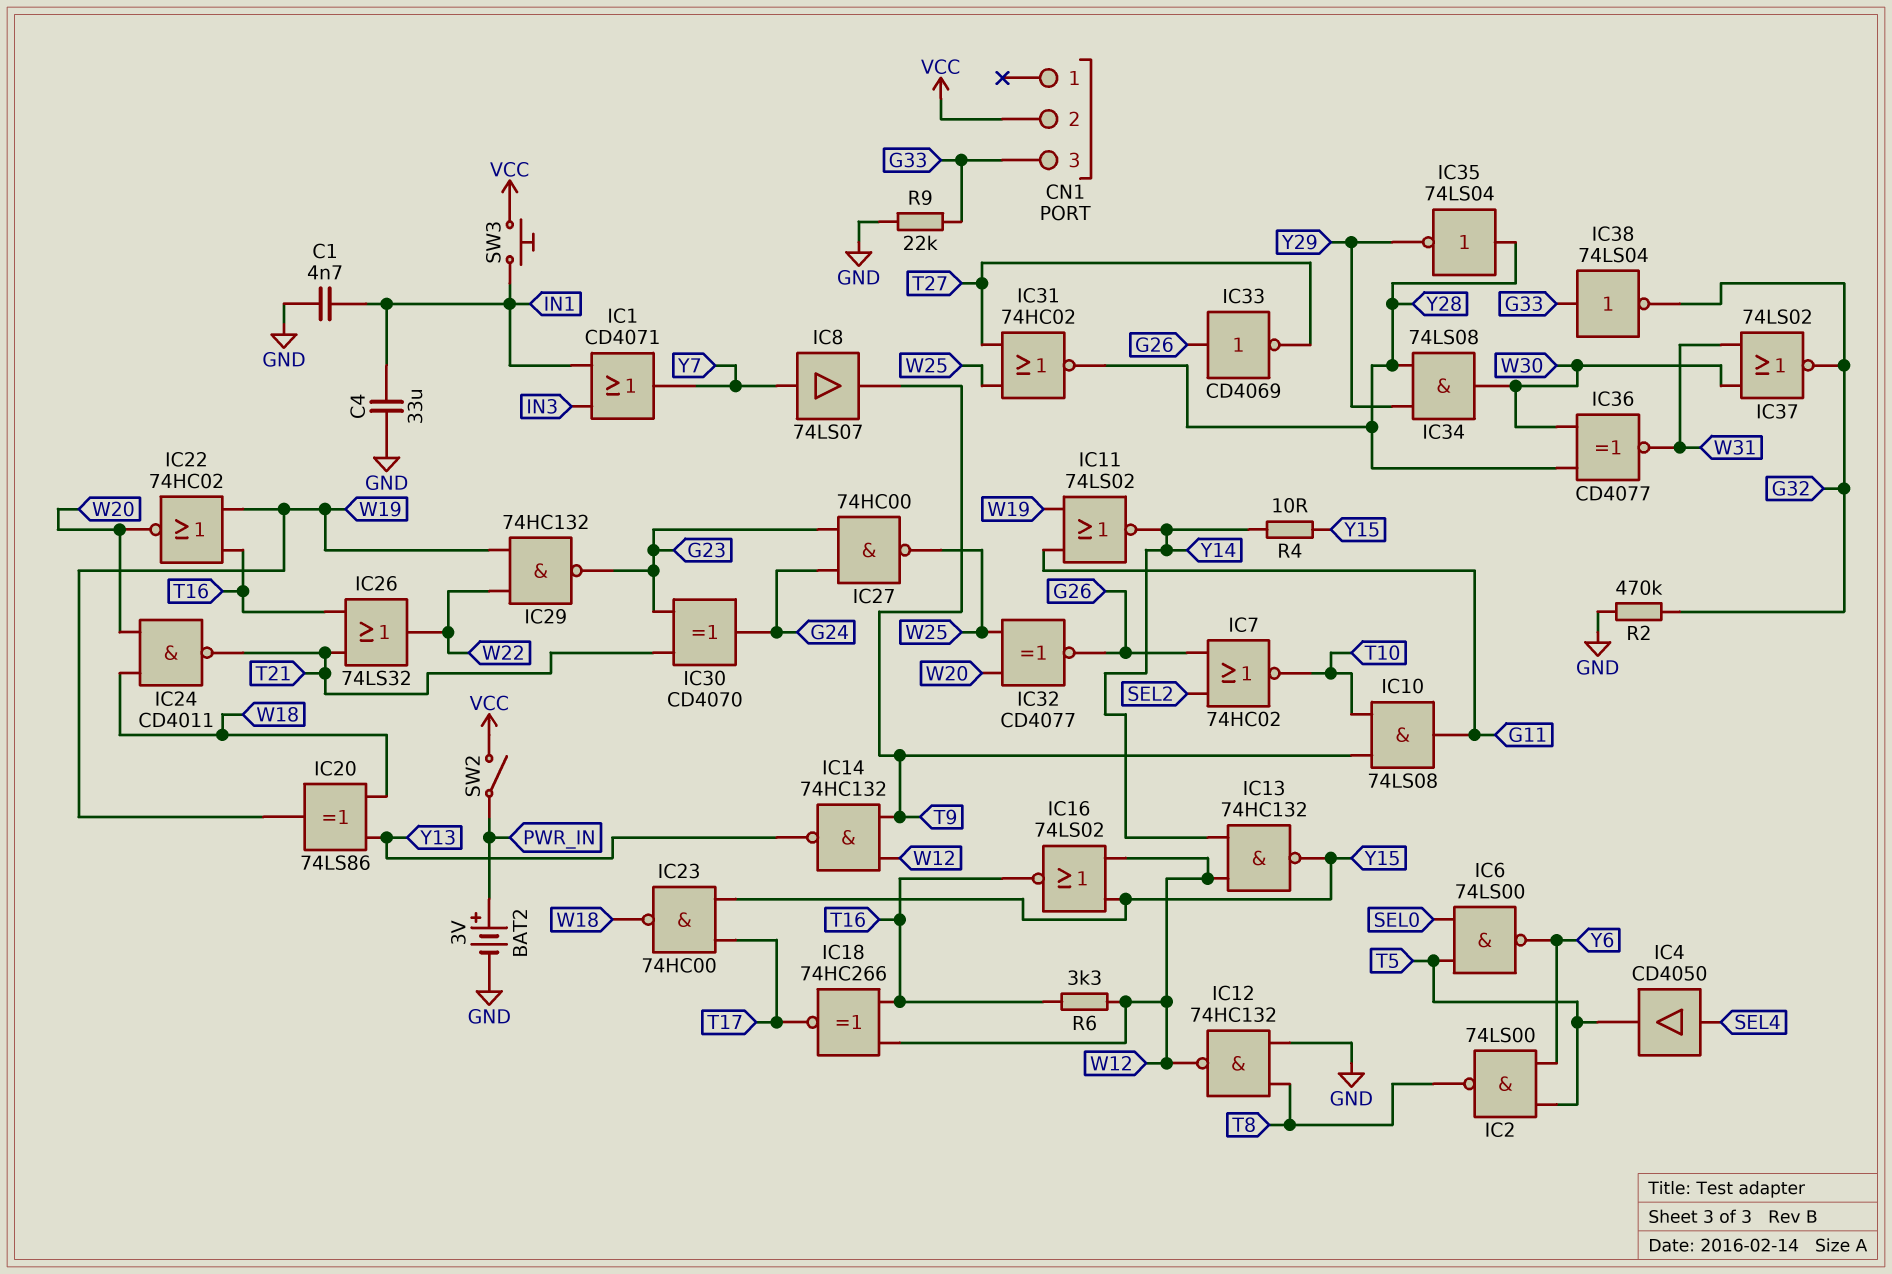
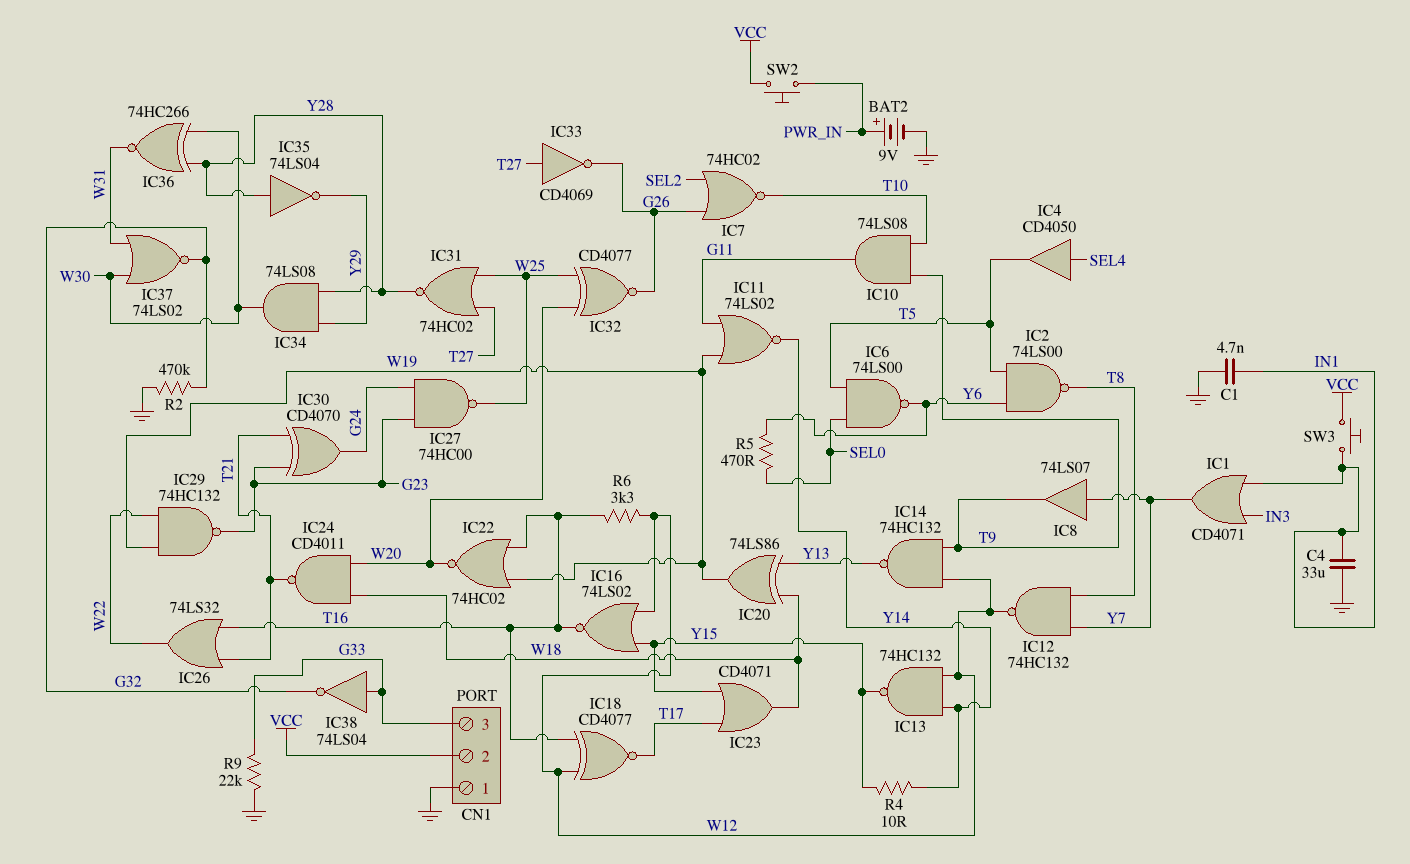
BAT2: 3V (plus PWR_IN, minus GND) -> 9V (plus PWR_IN, minus GND)
CN1 pin 1: none -> GND
IC12: NAND 74HC132 (in GND, in T8, out W12) -> NAND 74HC132 (in T8, in Y7, out W12)
IC18: XNOR 74HC266 (in T16, in W12, out T17) -> XNOR CD4077 (in T16, in W12, out T17)
IC23: NAND 74HC00 (in T17, in Y15, out W18) -> OR CD4071 (in T17, in Y15, out W18)
IC33: NOT CD4069 (in G26, out T27) -> NOT CD4069 (in T27, out G26)
IC36: XNOR CD4077 (in W30, in Y28, out W31) -> XNOR 74HC266 (in W30, in Y28, out W31)
R5: none -> 470 (SEL0, Y6)
SW2: switch (PWR_IN, VCC) -> button (PWR_IN, VCC)

